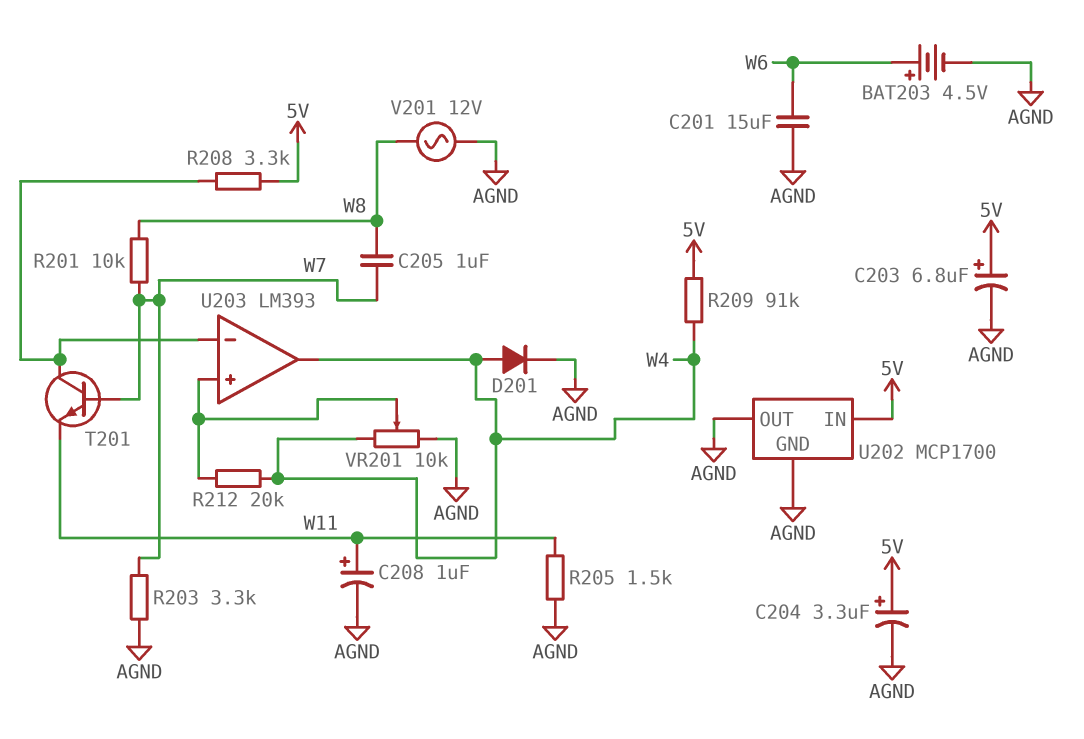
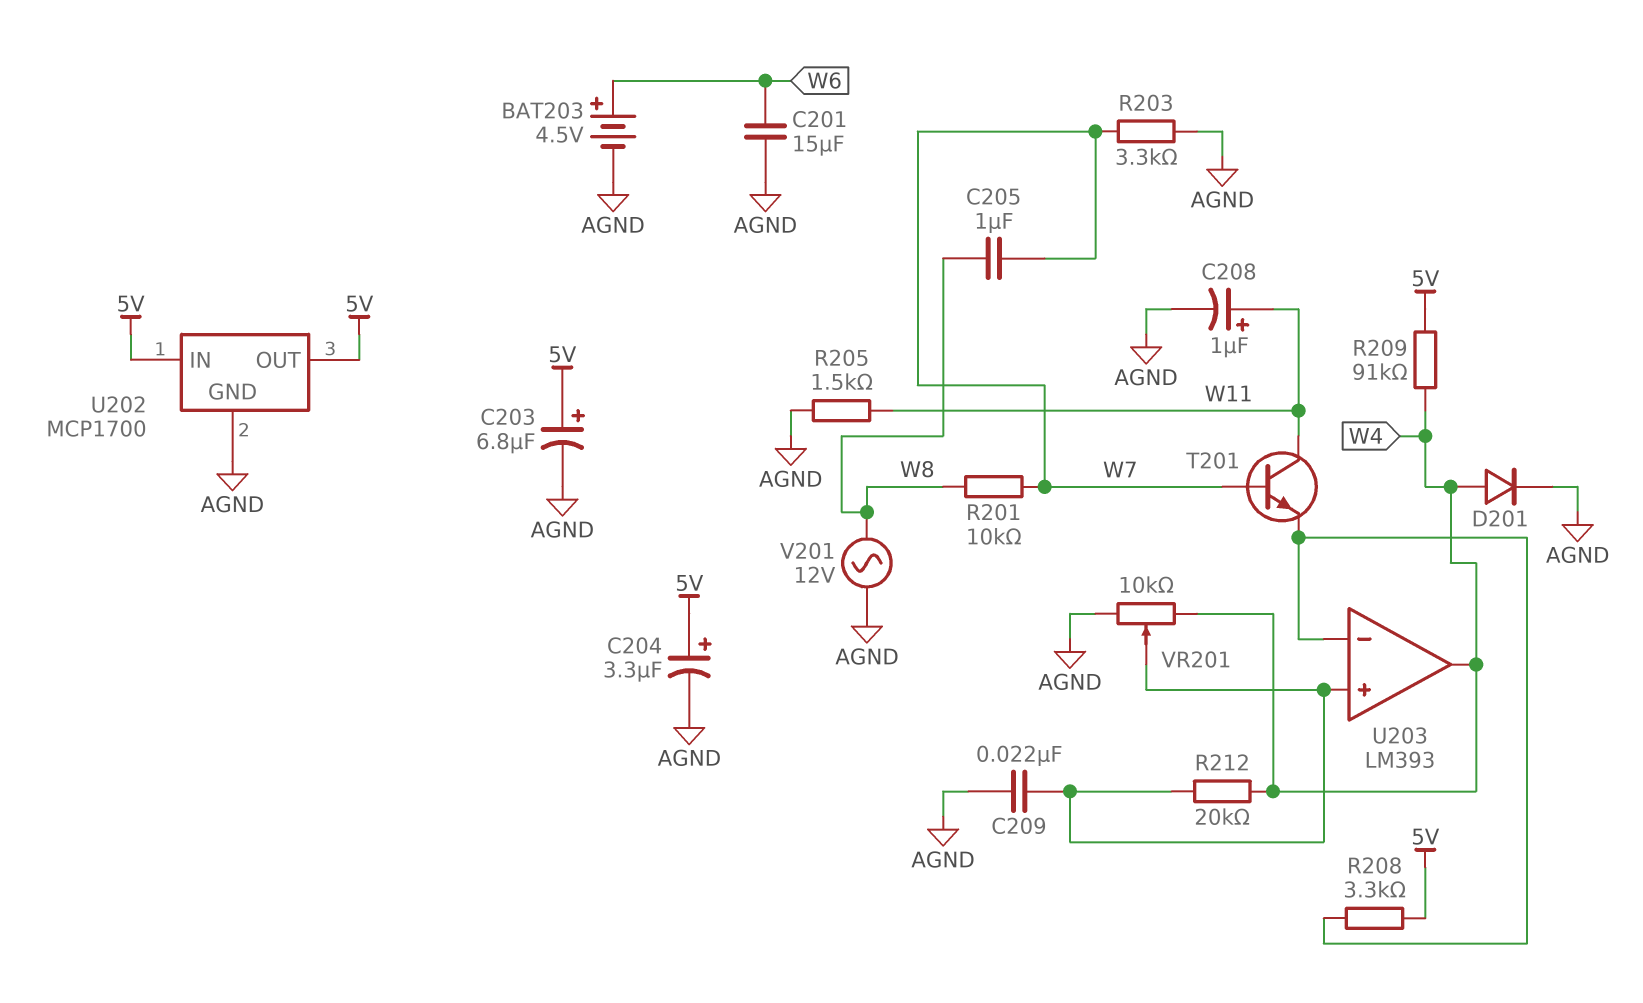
C209: none -> 22nF (AGND, U203/in+)
T201: NPN (B W7, C U203/in-, E W11) -> NPN (B W7, C W11, E U203/in-)
U202 pin OUT: AGND -> 5V

